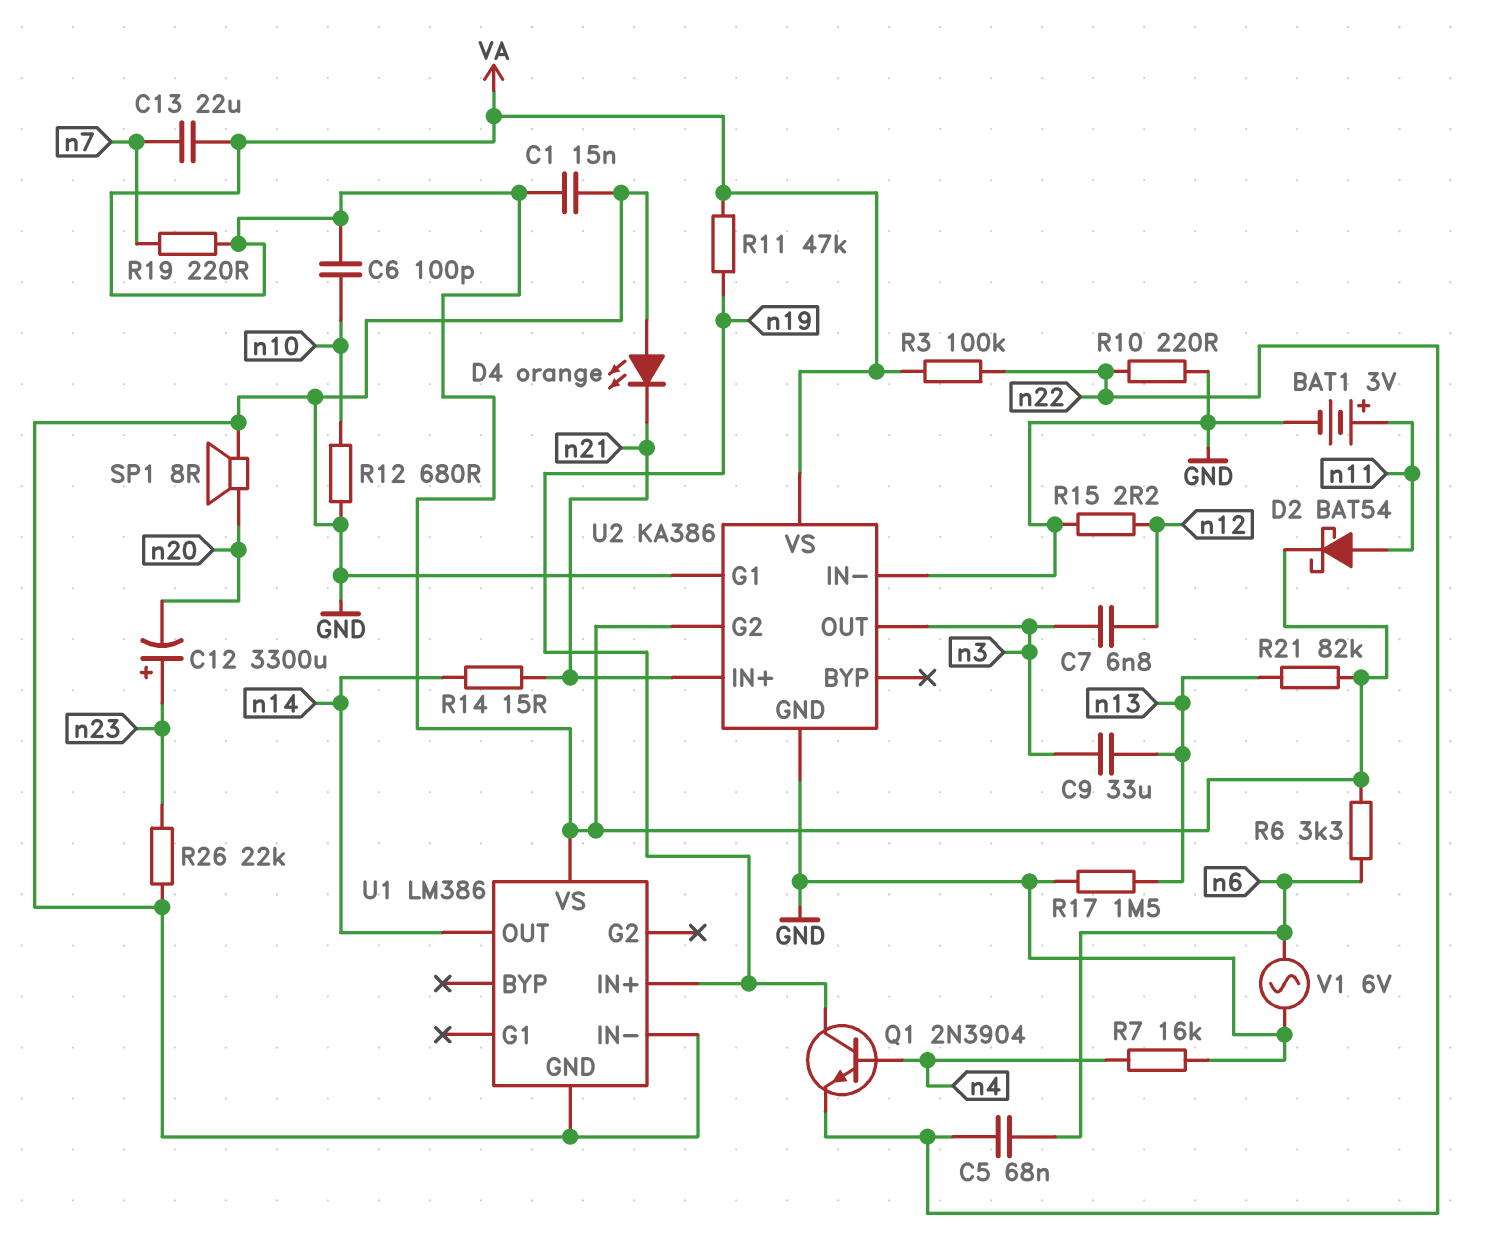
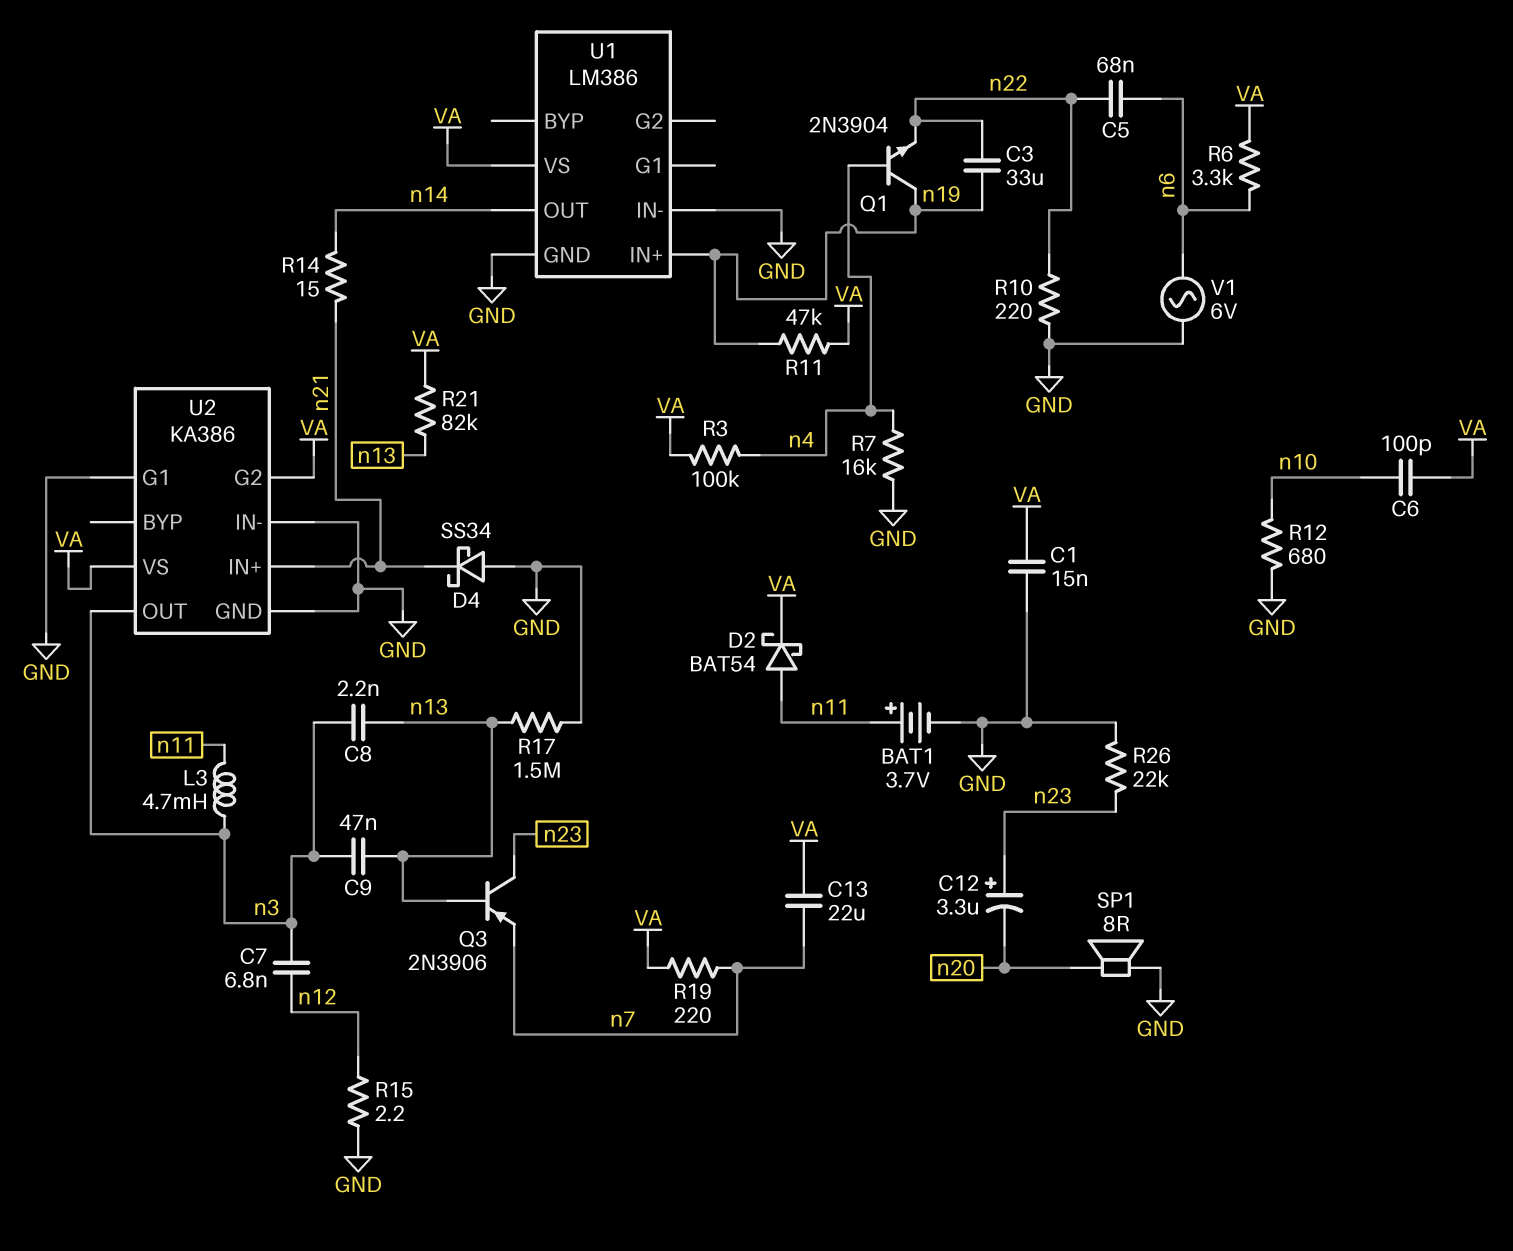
BAT1: 3V (plus n11, minus GND) -> 3.7V (plus n11, minus GND)
C3: none -> 33uF (n19, n22)
C8: none -> 2.2nF (n3, n13)
C9: 33uF (n3, n13) -> 47nF (n3, n13)
C12: 3300uF (plus n23, minus n20) -> 3.3uF (plus n23, minus n20)
D4: LED orange (A GND, K n21) -> schottky SS34 (A GND, K n21)
L3: none -> 4.7mH (n3, n11)
Q3: none -> PNP 2N3906 (B n13, C n23, E n7)
R3: 100k (VA, n22) -> 100k (VA, n4)

